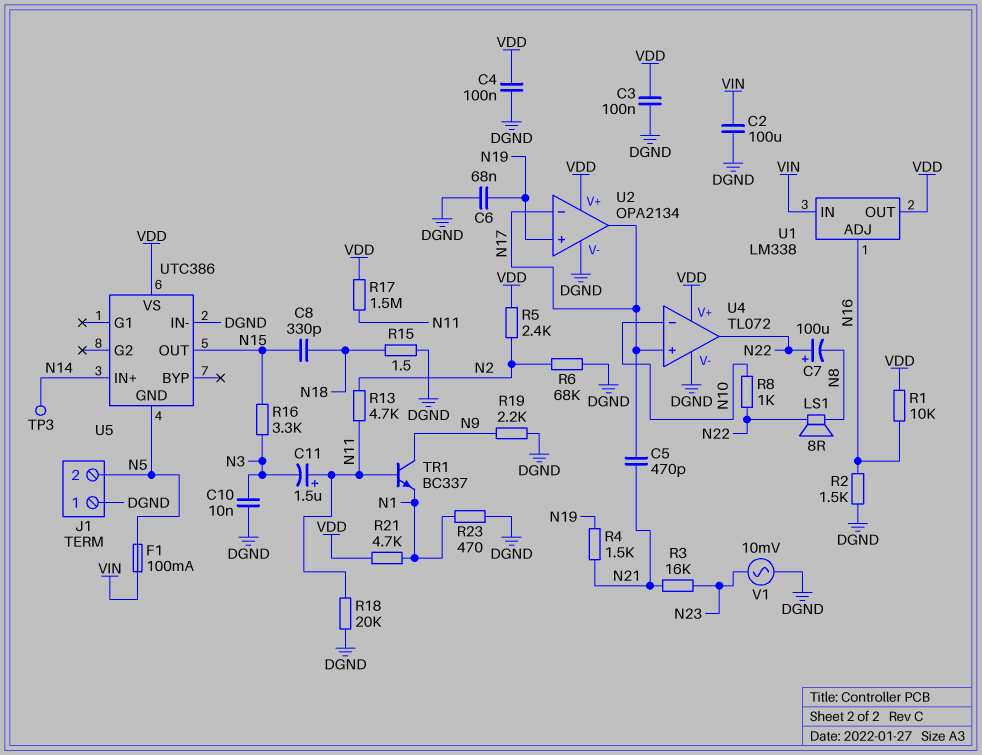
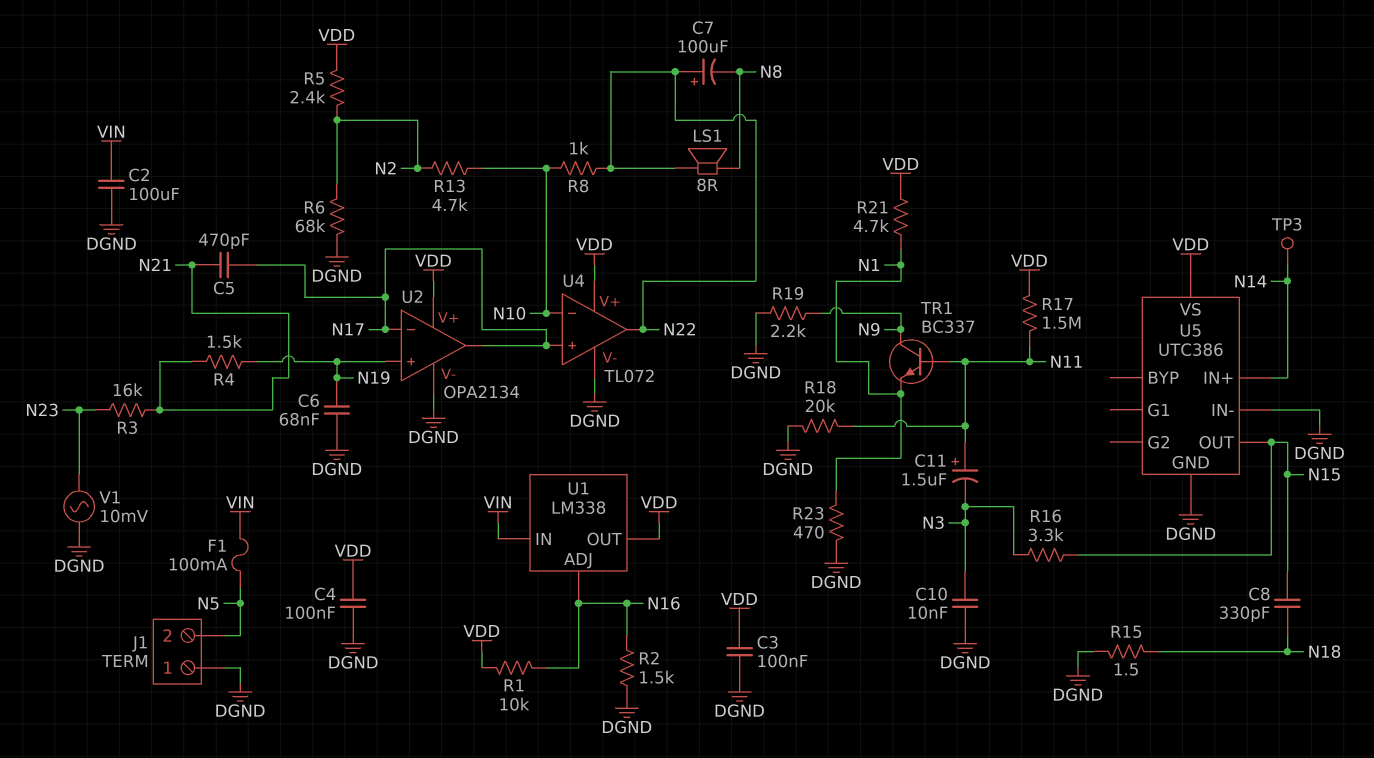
R13: 4.7k (N2, N11) -> 4.7k (N2, N10)
U5 pin GND: N5 -> DGND

